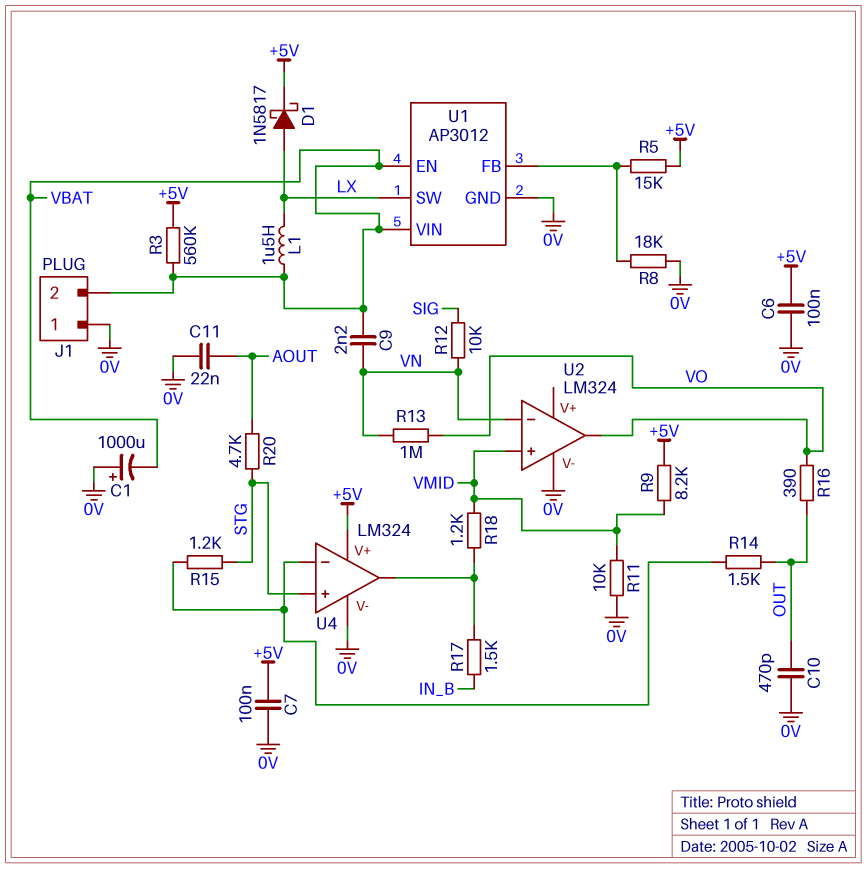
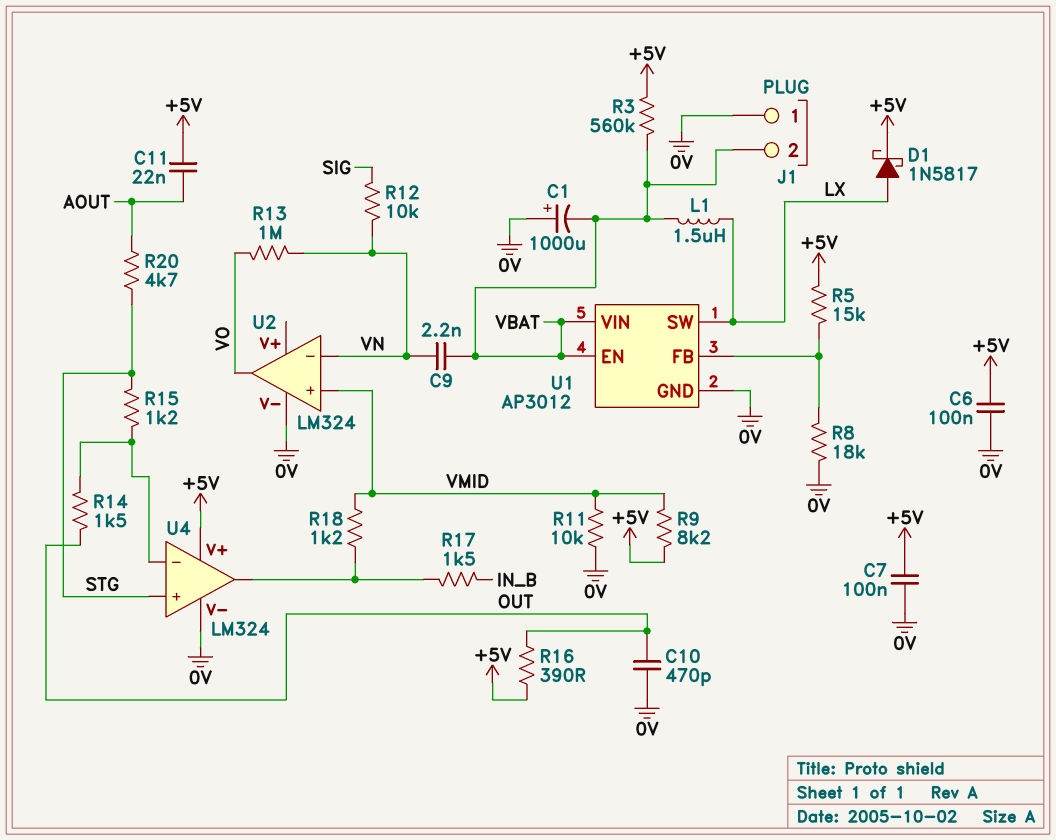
C11: 22nF (0V, AOUT) -> 22nF (+5V, AOUT)
R16: 390 (OUT, VO) -> 390 (+5V, OUT)

